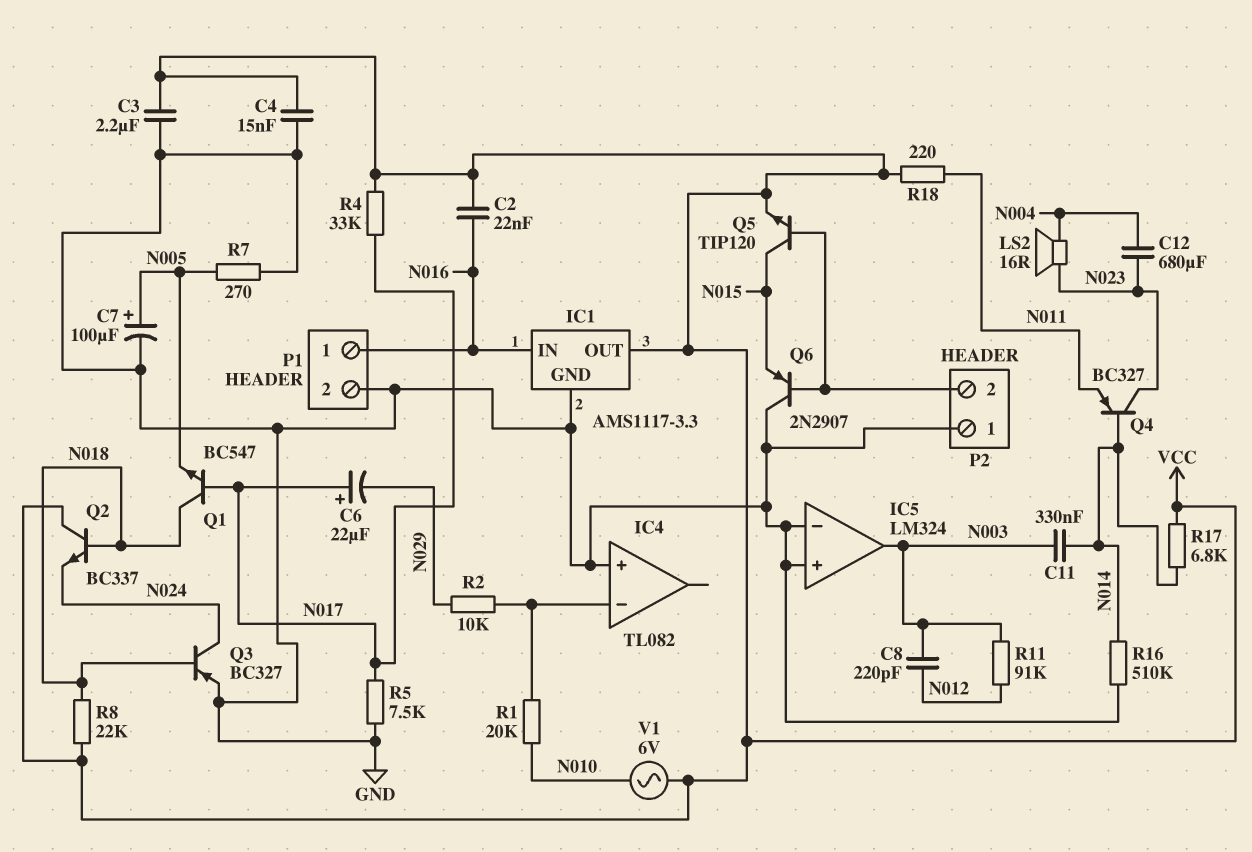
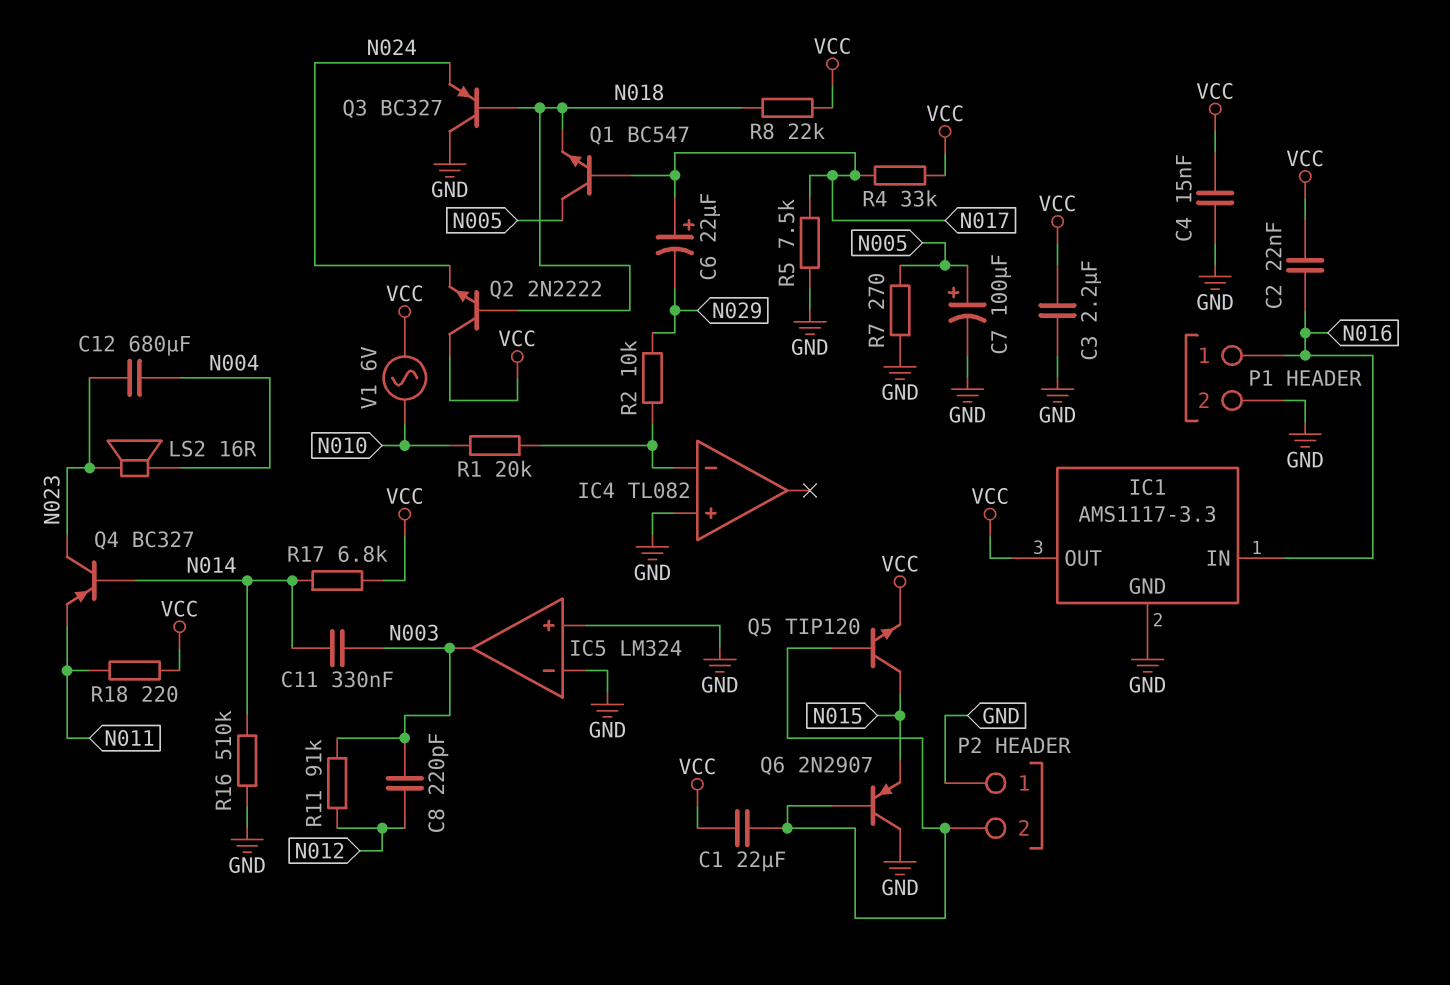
C1: none -> 22uF (P2/2, VCC)
Q1: NPN BC547 (B N017, C N018, E N005) -> NPN BC547 (B N017, C N005, E N018)
Q2: NPN BC337 (B N018, C VCC, E N024) -> NPN 2N2222 (B N018, C VCC, E N024)
Q3: PNP BC327 (B N018, C N024, E GND) -> PNP BC327 (B N018, C GND, E N024)

